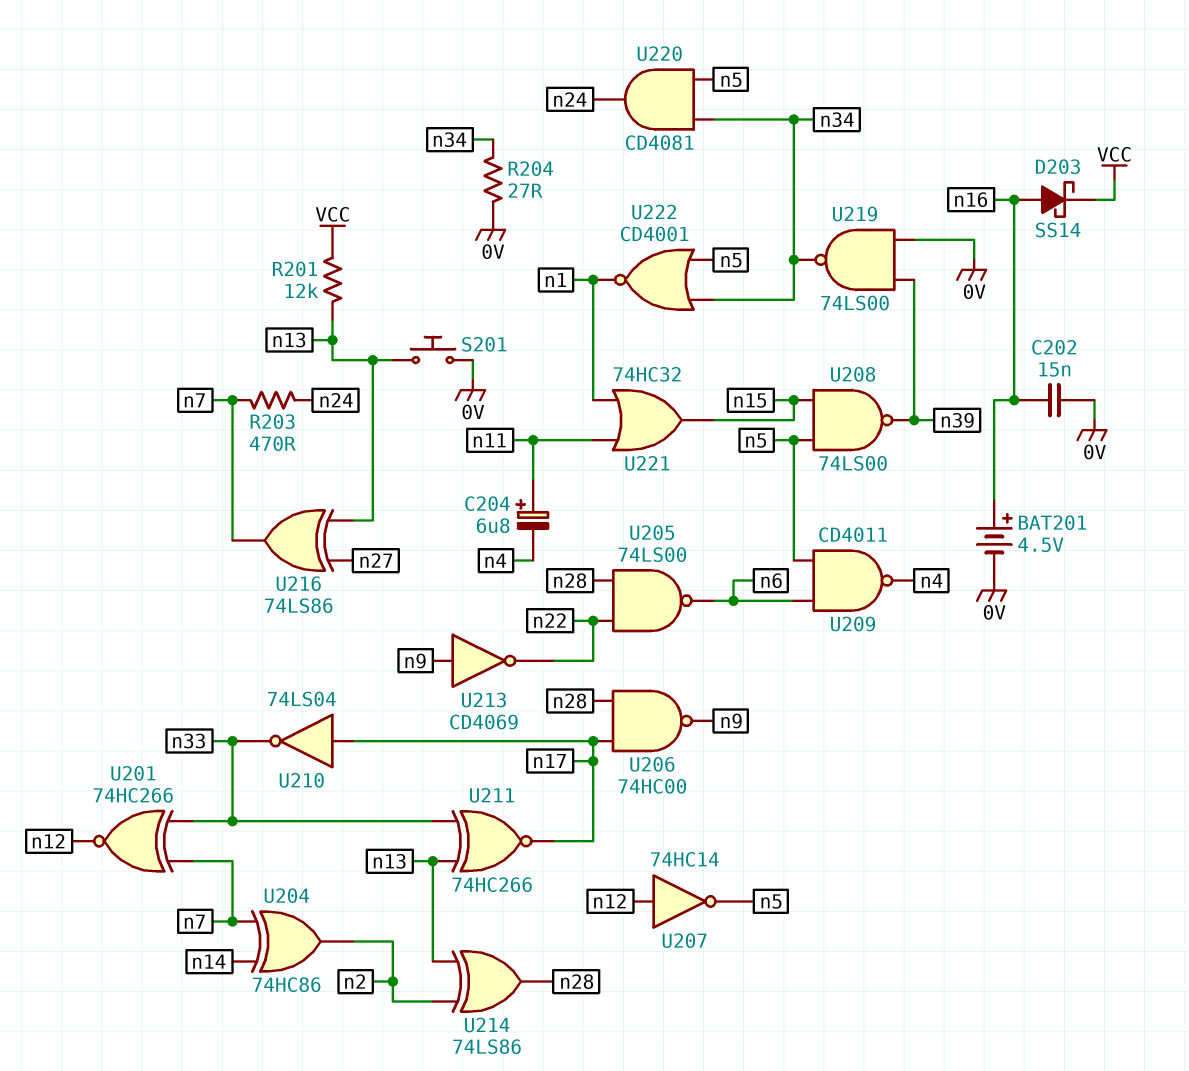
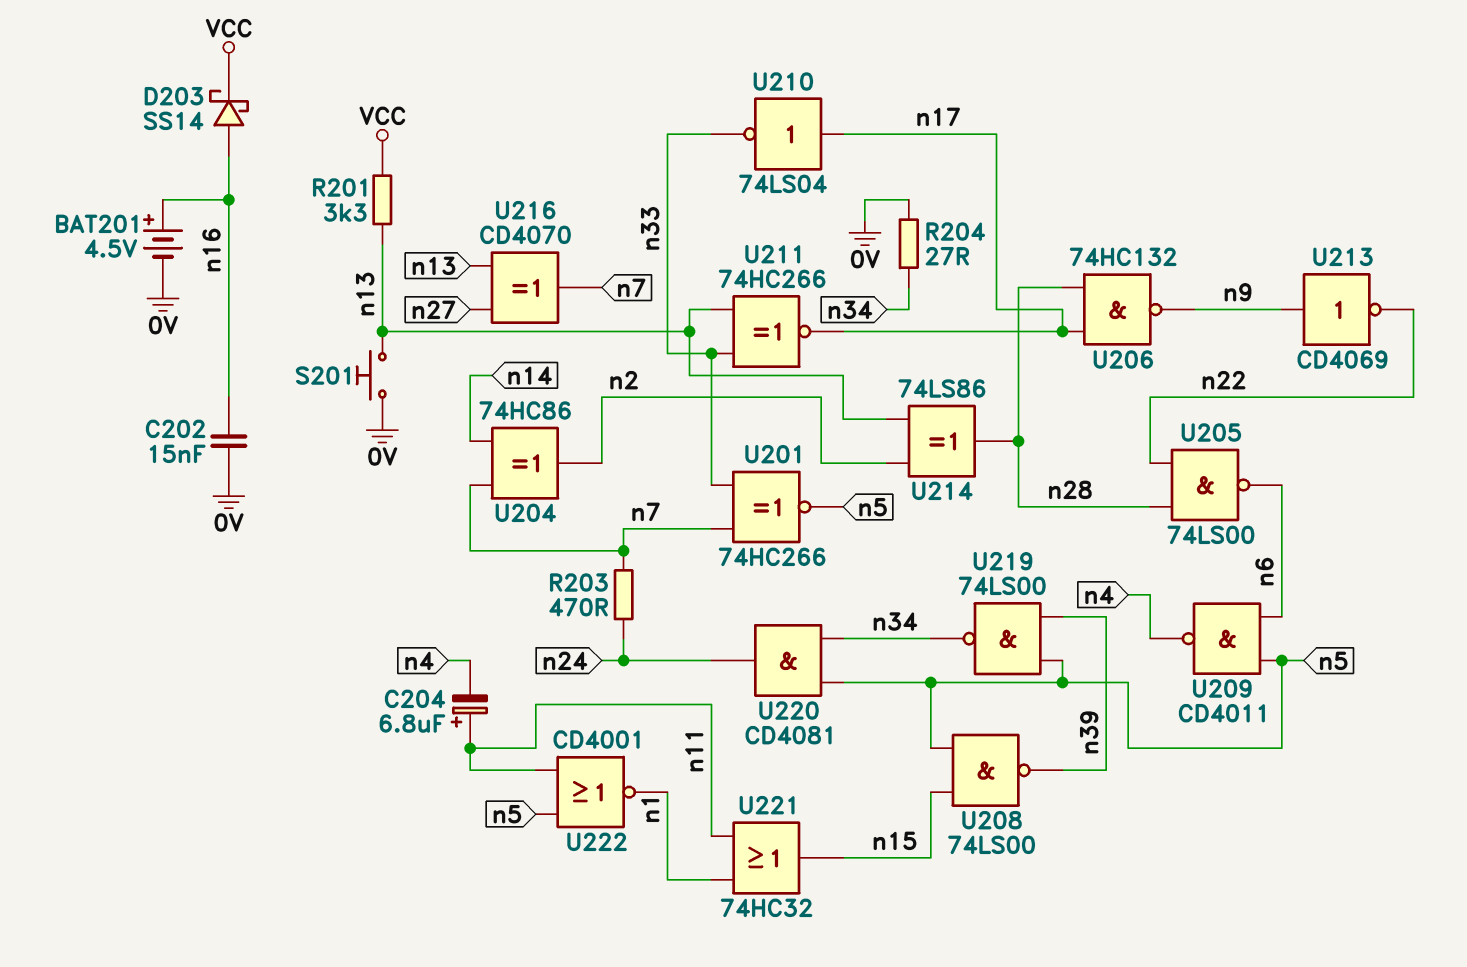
R201: 12k (VCC, n13) -> 3.3k (VCC, n13)
U201: XNOR 74HC266 (in n7, in n33, out n12) -> XNOR 74HC266 (in n7, in n33, out n5)
U206: NAND 74HC00 (in n17, in n28, out n9) -> NAND 74HC132 (in n17, in n28, out n9)
U207: NOT 74HC14 (in n12, out n5) -> none
U216: XOR 74LS86 (in n13, in n27, out n7) -> XOR CD4070 (in n13, in n27, out n7)
U219: NAND 74LS00 (in 0V, in n39, out n34) -> NAND 74LS00 (in n5, in n39, out n34)
U222: NOR CD4001 (in n5, in n34, out n1) -> NOR CD4001 (in n5, in n11, out n1)

